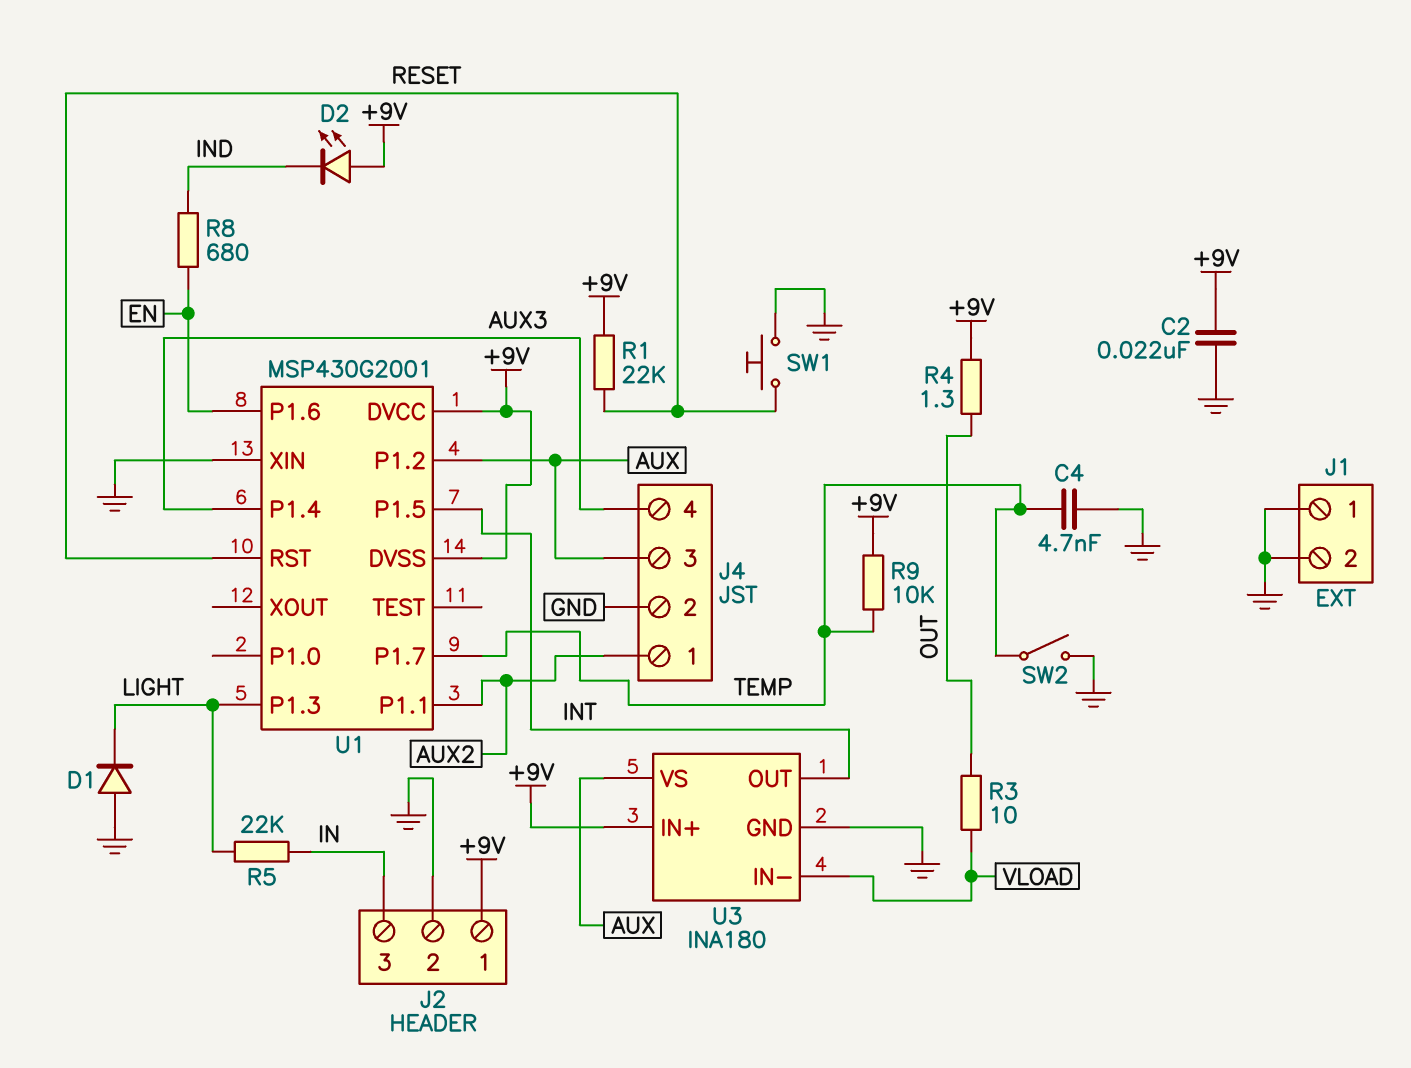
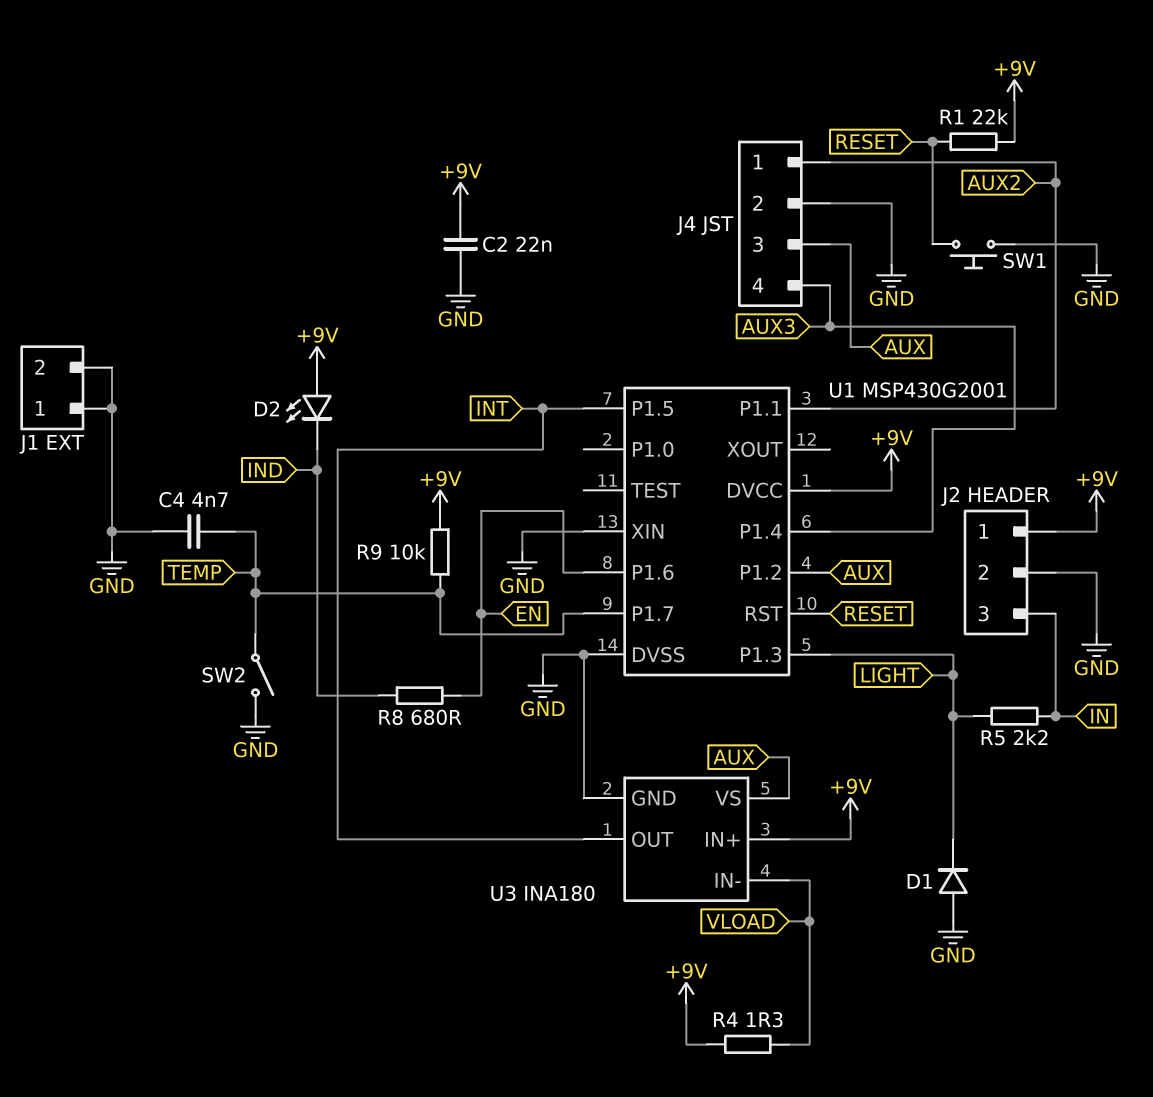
R3: 10 (OUT, VLOAD) -> none
R4: 1.3 (+9V, OUT) -> 1.3 (+9V, VLOAD)
R5: 22k (IN, LIGHT) -> 2.2k (IN, LIGHT)
U1 pin DVSS: +9V -> GND

